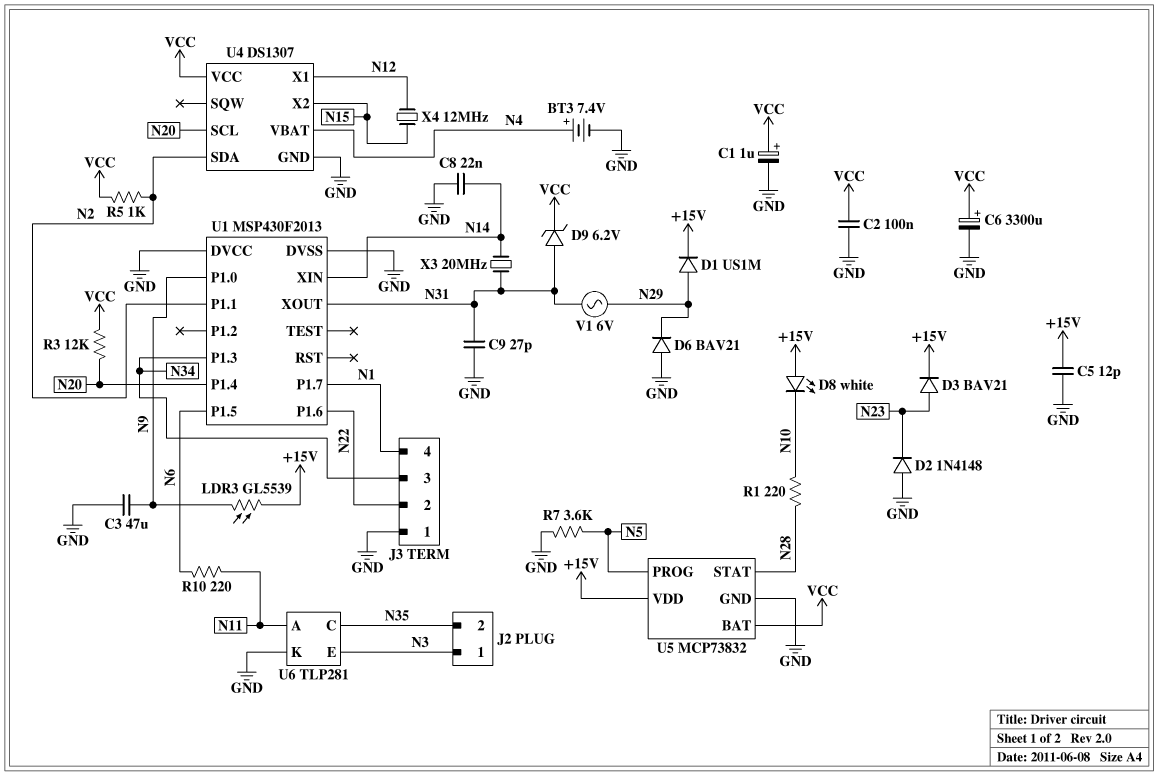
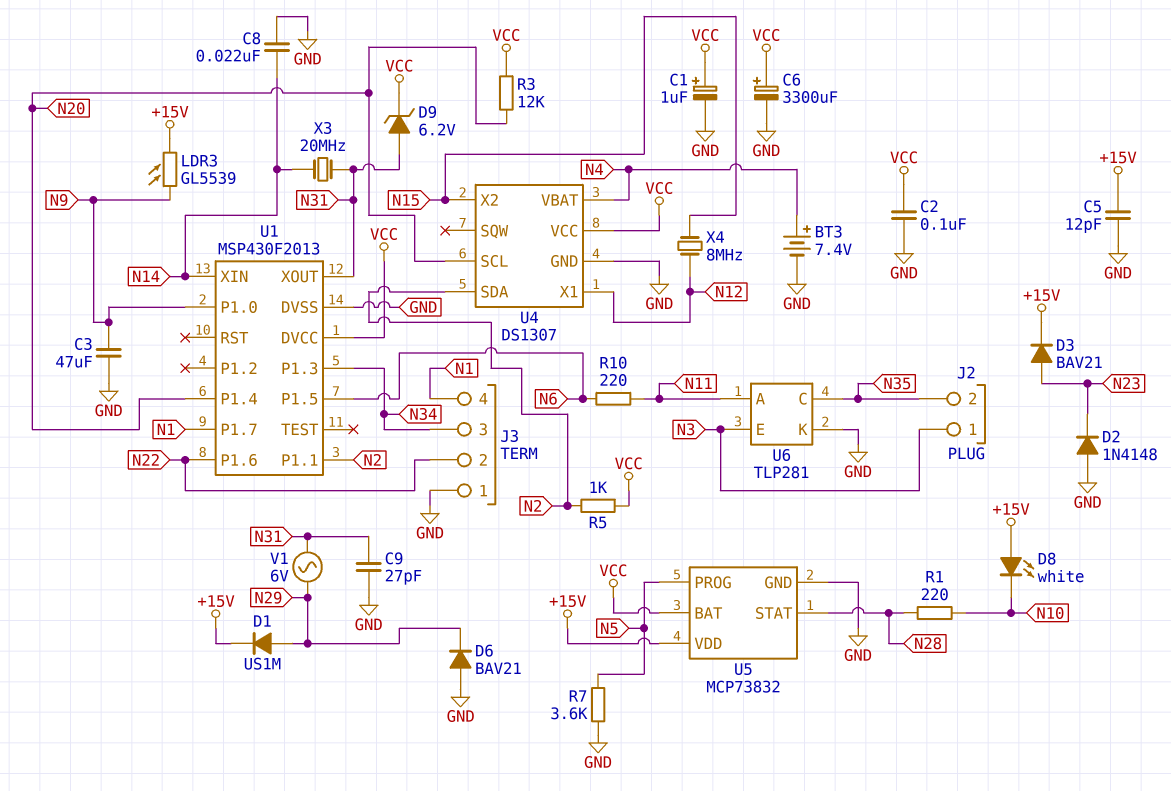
U1 pin DVCC: GND -> VCC
X4: 12MHz (N12, N15) -> 8MHz (N12, N15)

